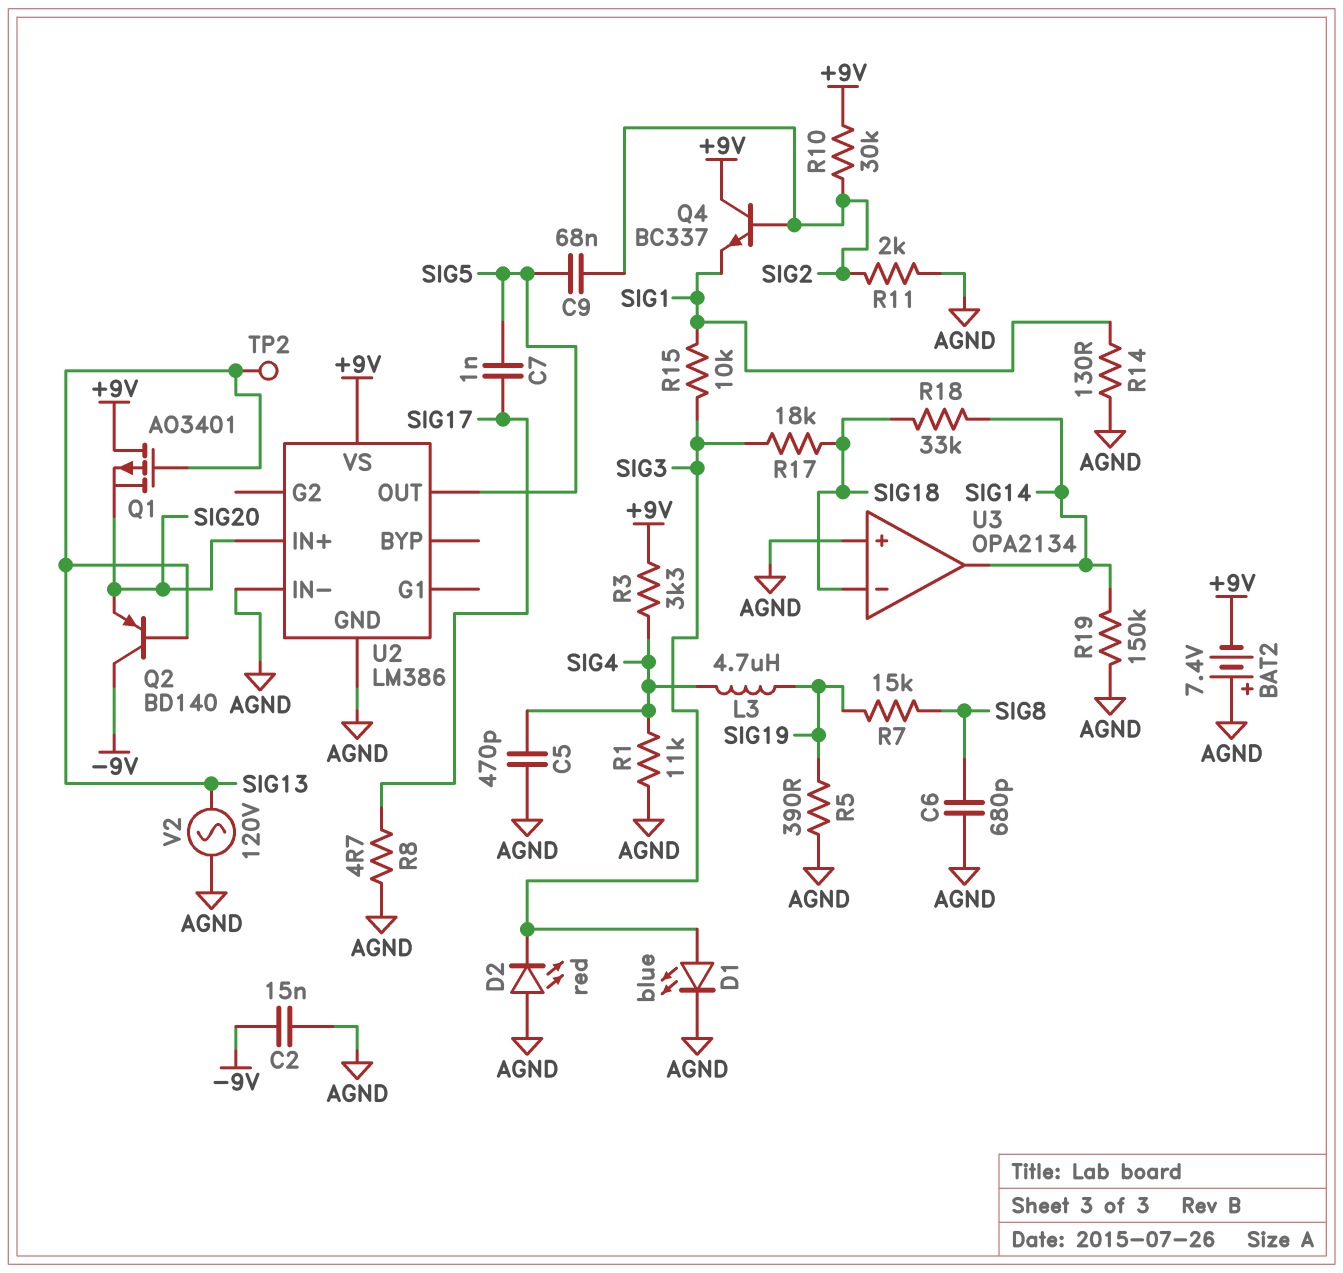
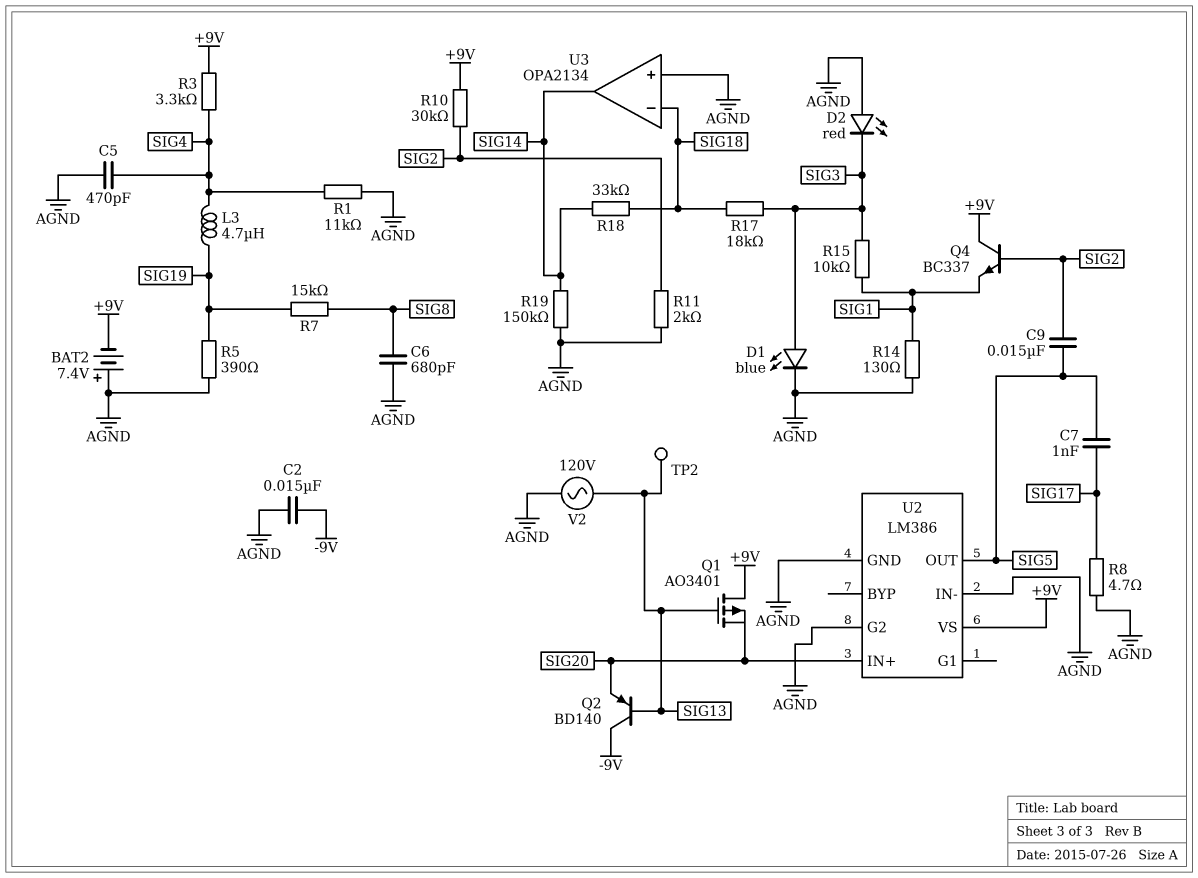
C9: 68nF (SIG2, SIG5) -> 15nF (SIG2, SIG5)
U2 pin G2: none -> AGND

